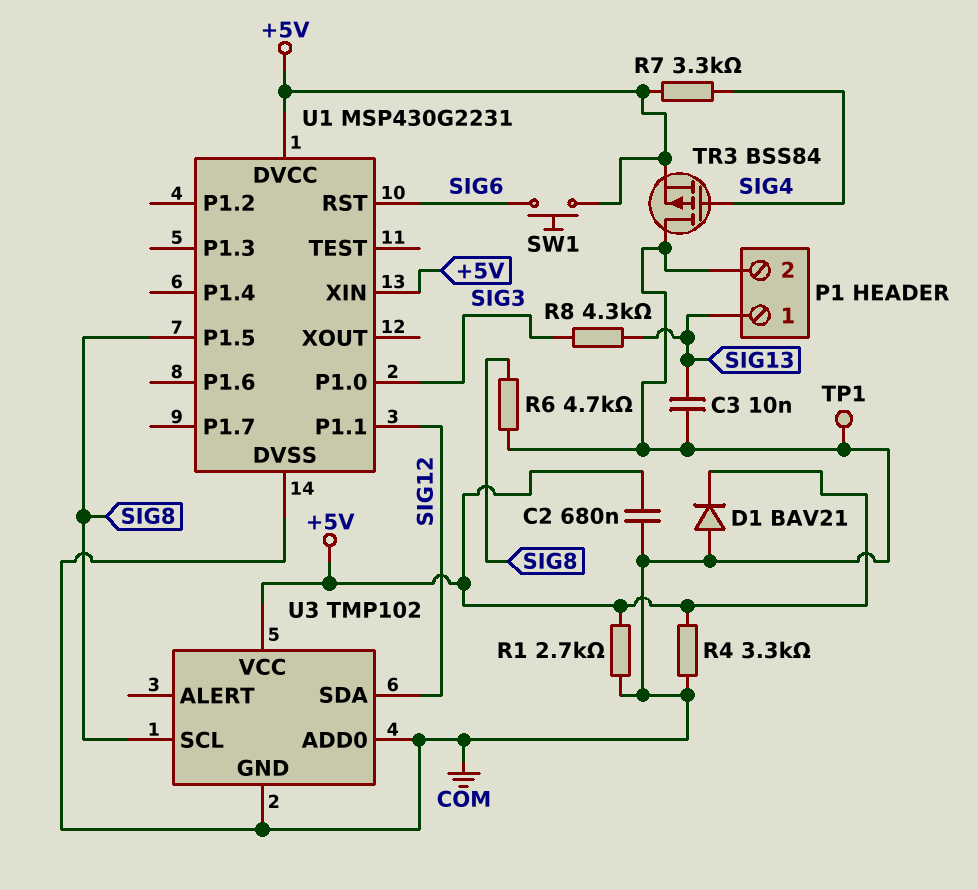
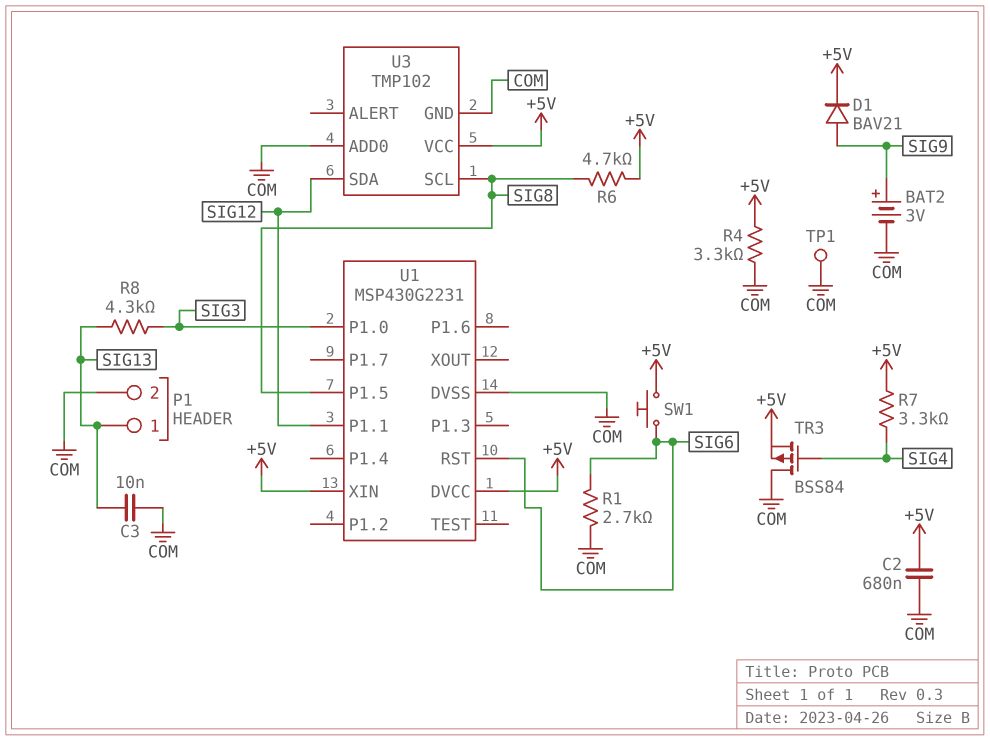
BAT2: none -> 3V (plus SIG9, minus COM)
D1: diode BAV21 (A COM, K +5V) -> diode BAV21 (A SIG9, K +5V)
R1: 2.7k (+5V, COM) -> 2.7k (COM, SIG6)
R6: 4.7k (COM, SIG8) -> 4.7k (+5V, SIG8)

